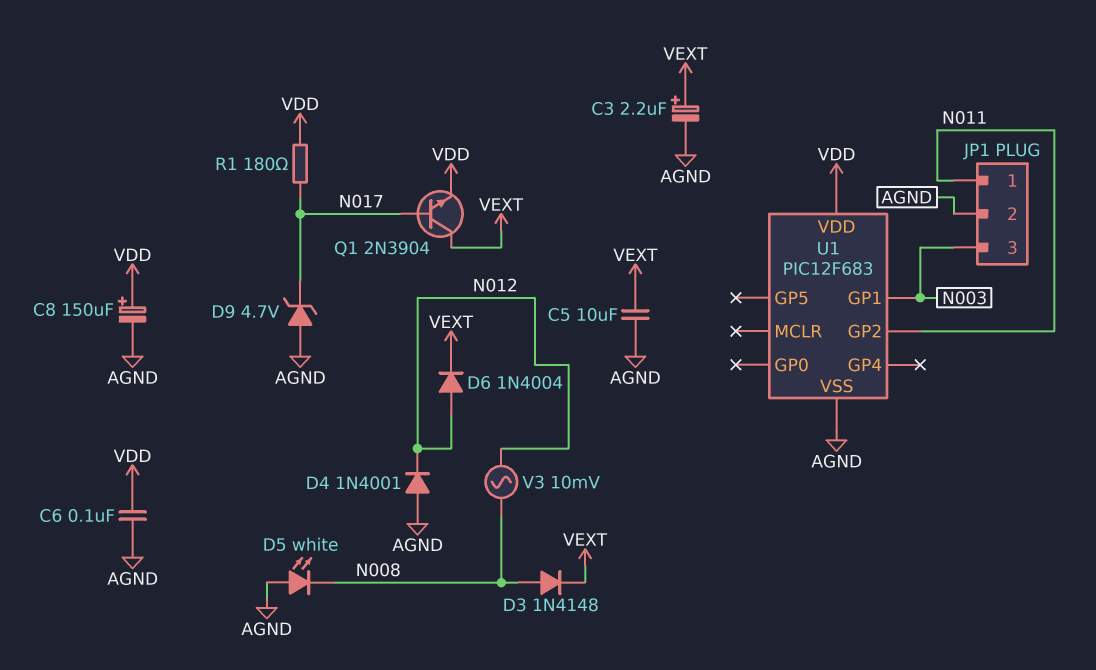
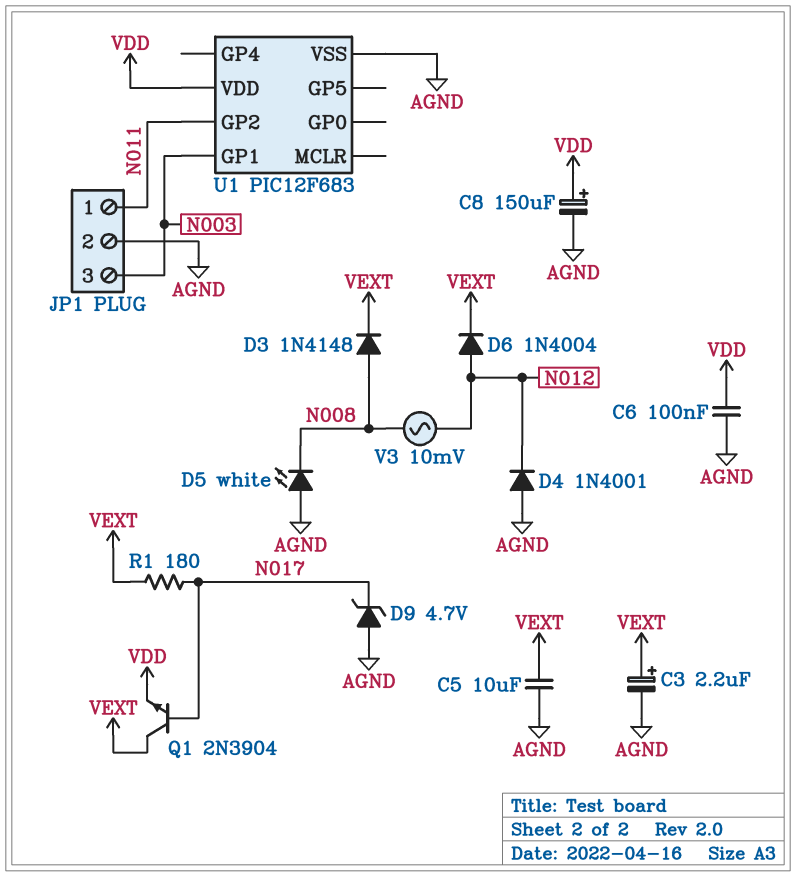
R1: 180 (N017, VDD) -> 180 (N017, VEXT)

